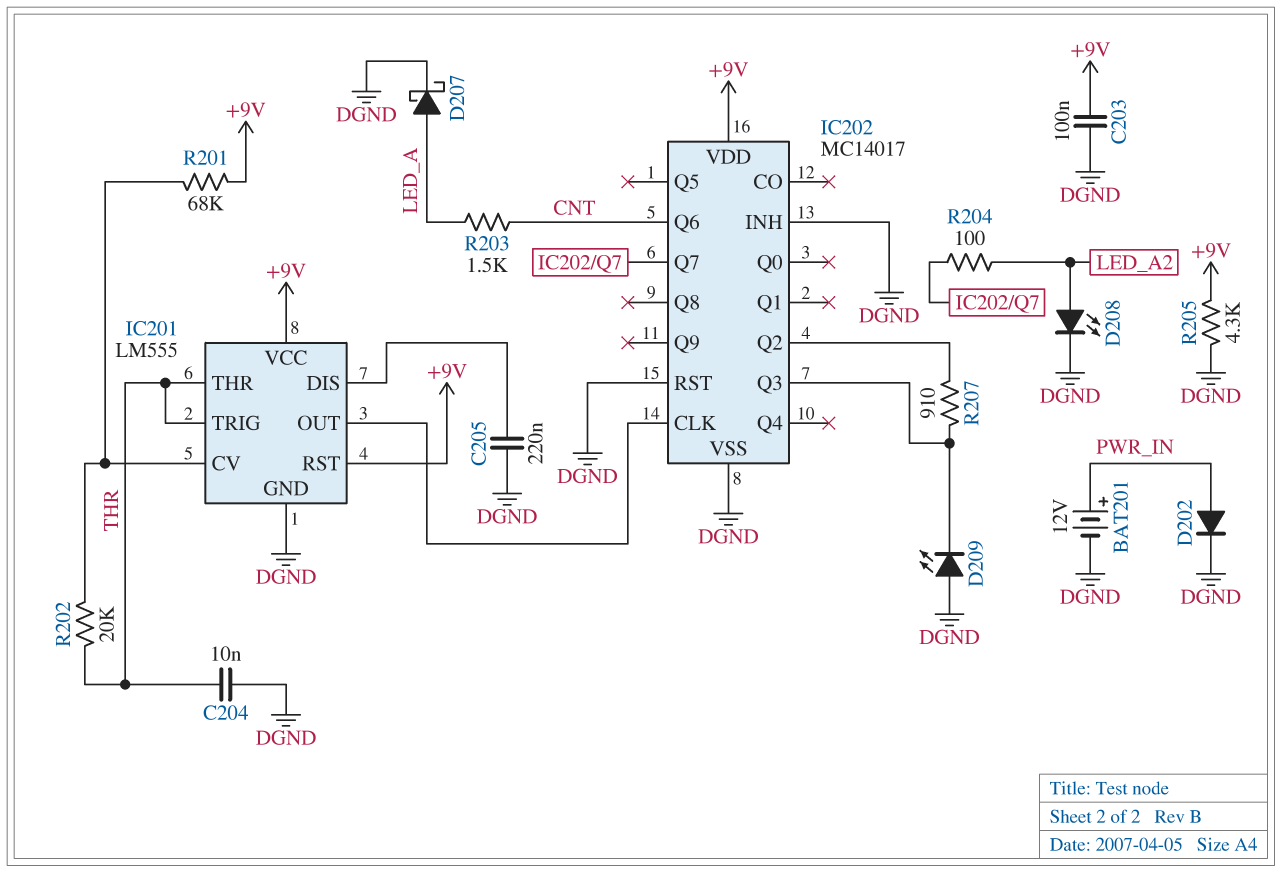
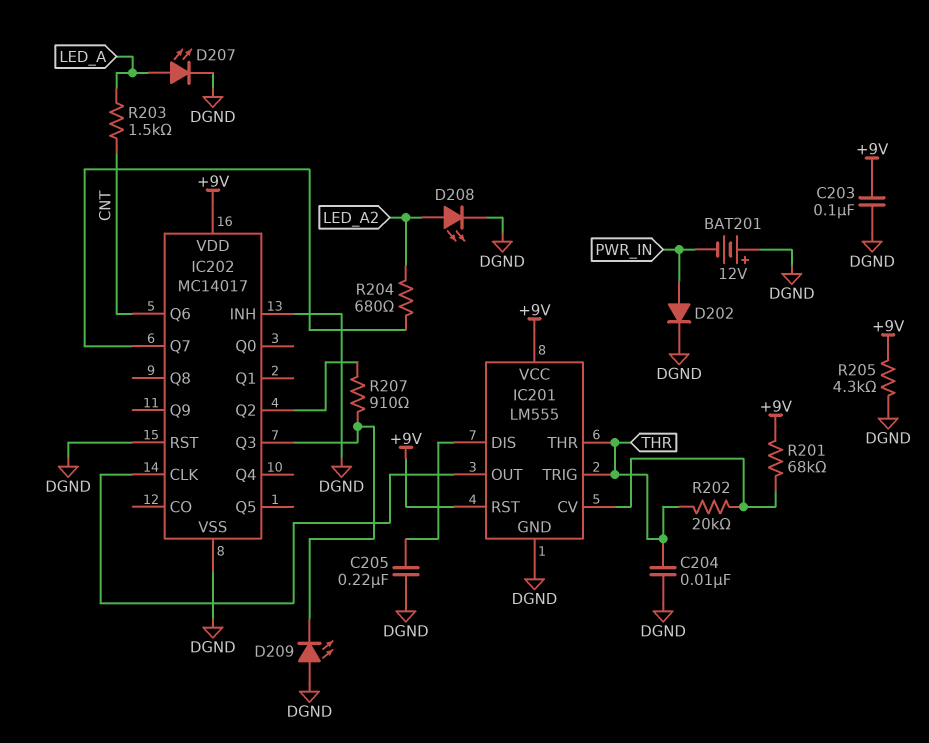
BAT201: 12V (plus PWR_IN, minus DGND) -> 12V (plus DGND, minus PWR_IN)
D207: schottky (A LED_A, K DGND) -> LED (A LED_A, K DGND)
R204: 100 (IC202/Q7, LED_A2) -> 680 (IC202/Q7, LED_A2)

